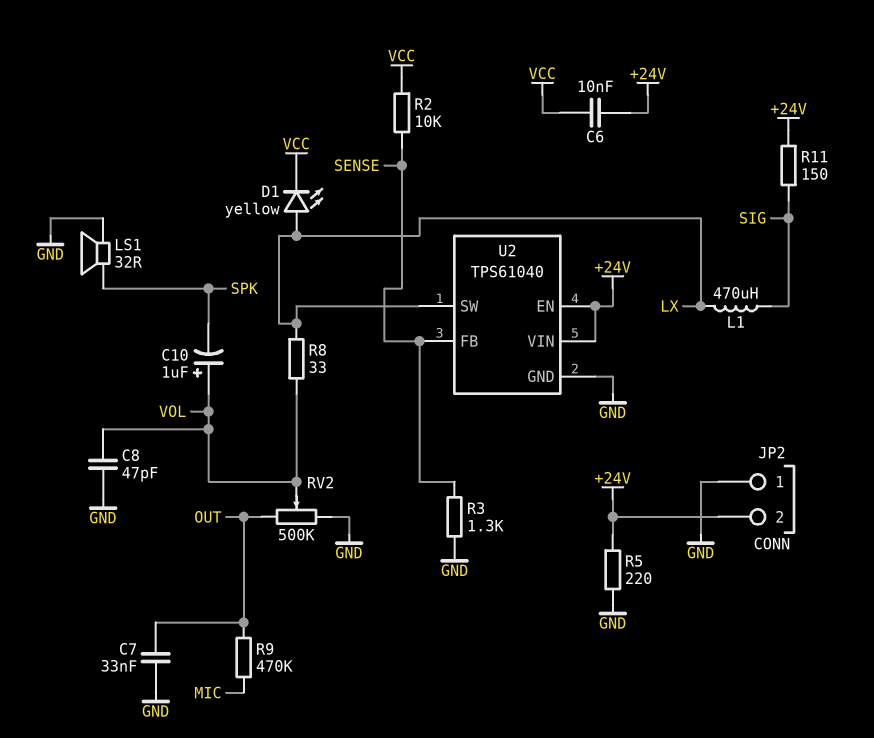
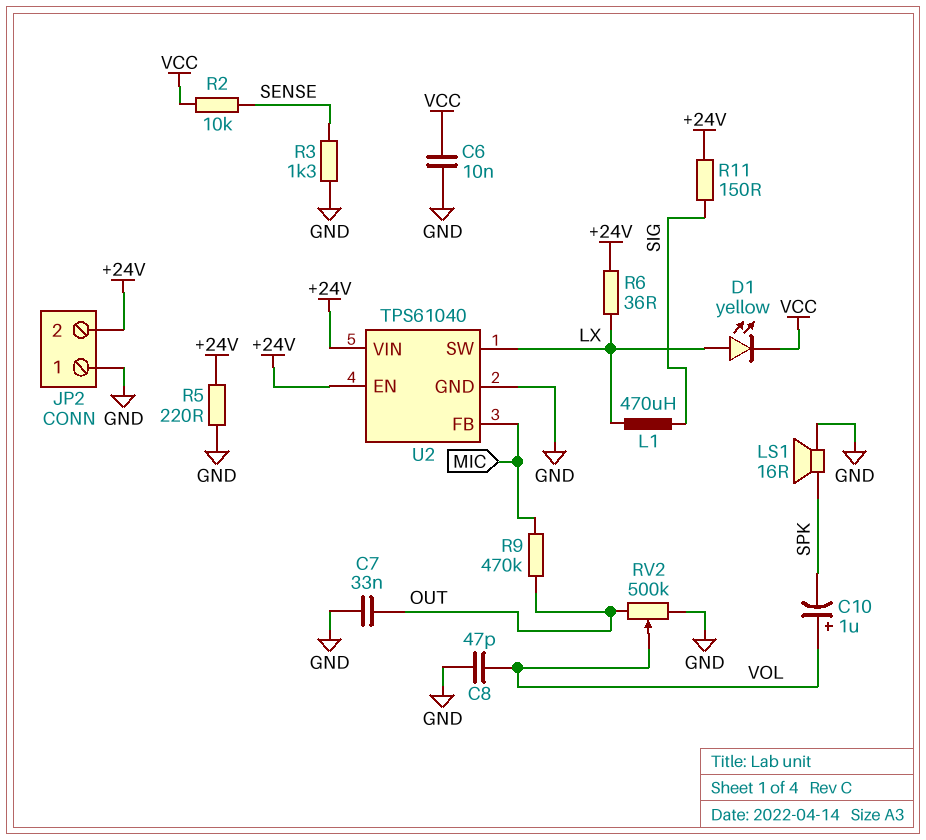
C6: 10nF (+24V, VCC) -> 10nF (GND, VCC)
LS1: speaker 32R (GND, SPK) -> speaker 16R (GND, SPK)
R6: none -> 36 (+24V, LX)
R8: 33 (LX, VOL) -> none
U2 pin FB: SENSE -> MIC

